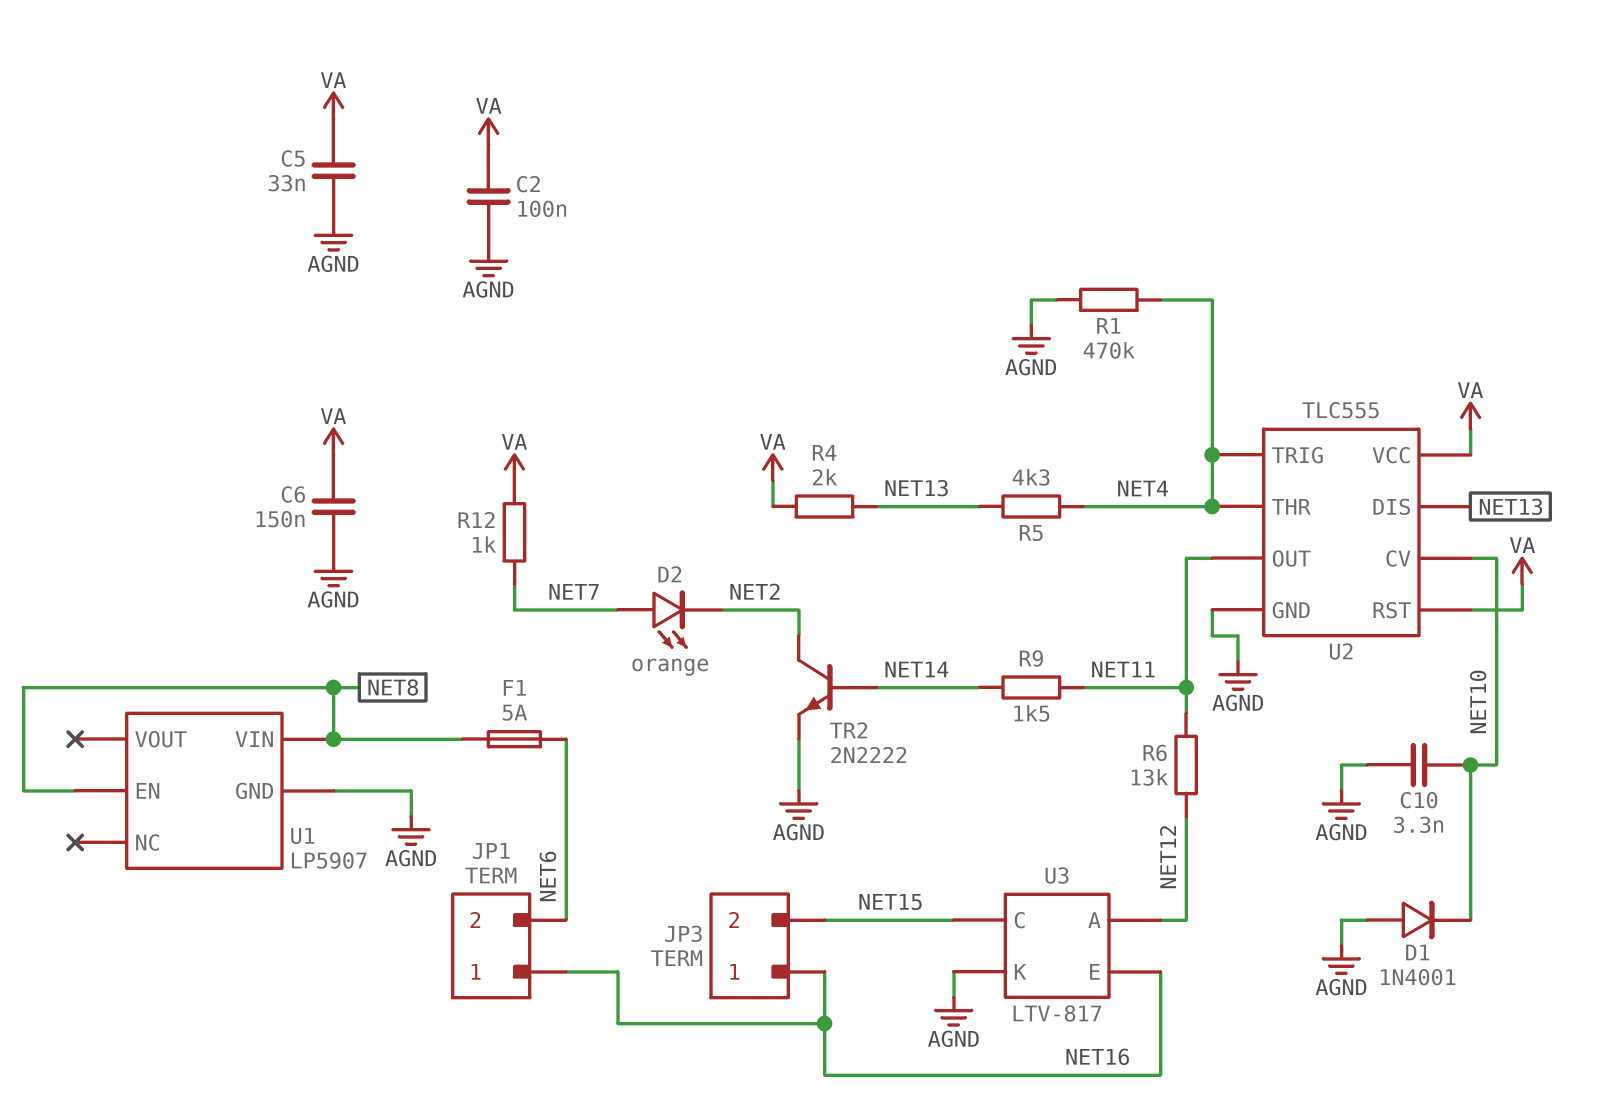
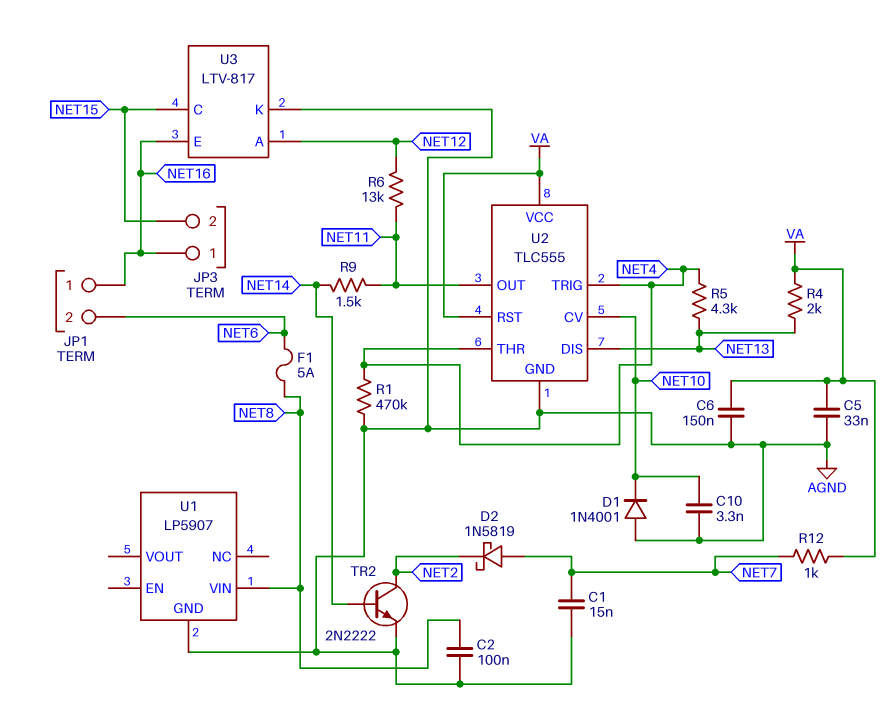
C1: none -> 15nF (AGND, NET7)
C2: 100nF (AGND, VA) -> 100nF (AGND, NET8)
D2: LED orange (A NET7, K NET2) -> schottky 1N5819 (A NET7, K NET2)
U1 pin EN: NET8 -> none

